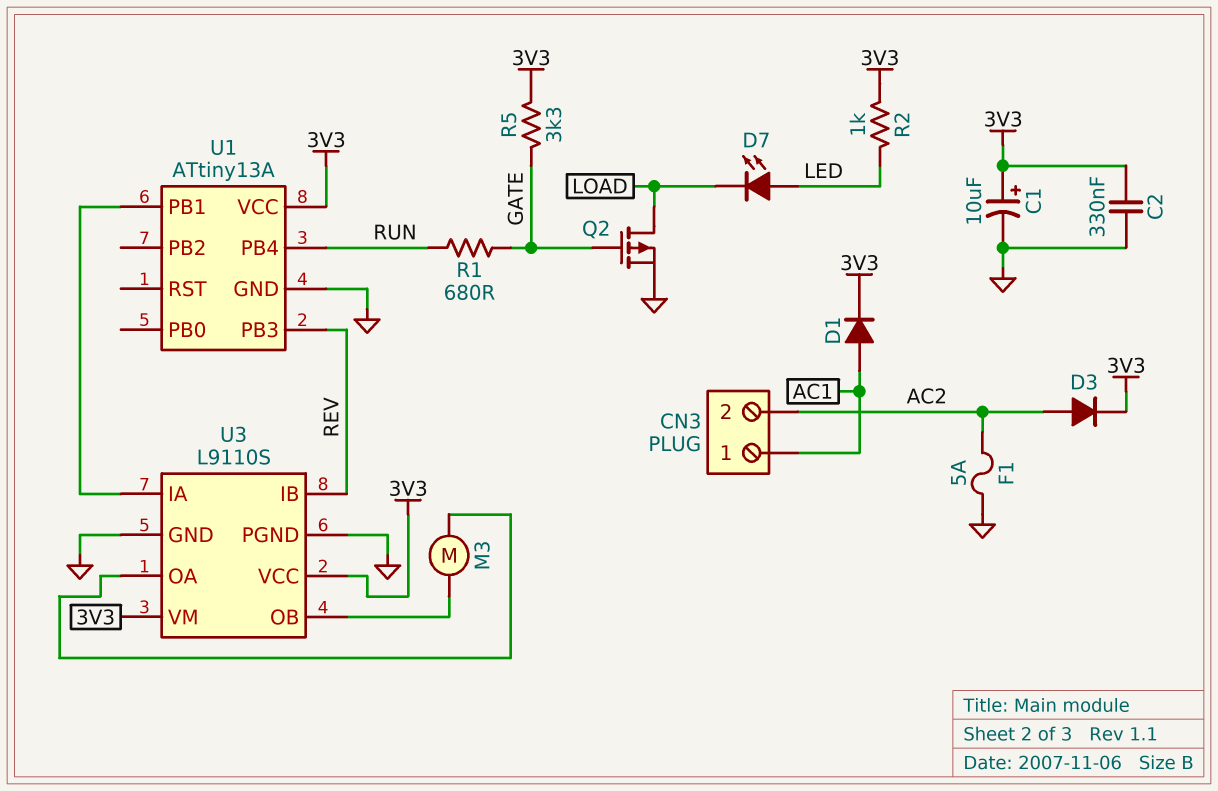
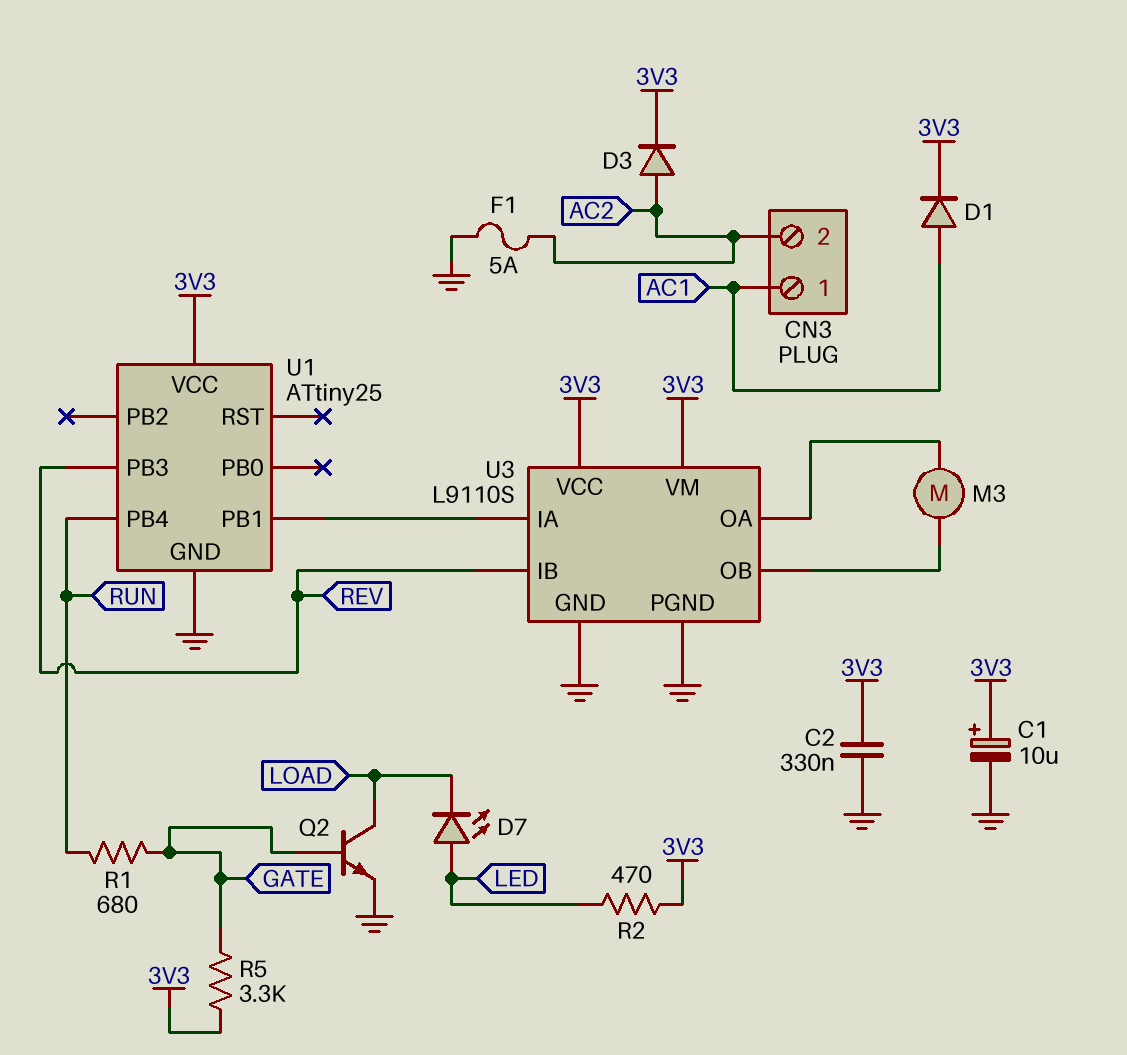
Q2: PMOS (G GATE, D LOAD, S GND) -> NPN (B GATE, C LOAD, E GND)
R2: 1k (3V3, LED) -> 470 (3V3, LED)
U1: ATtiny13A -> ATtiny25

